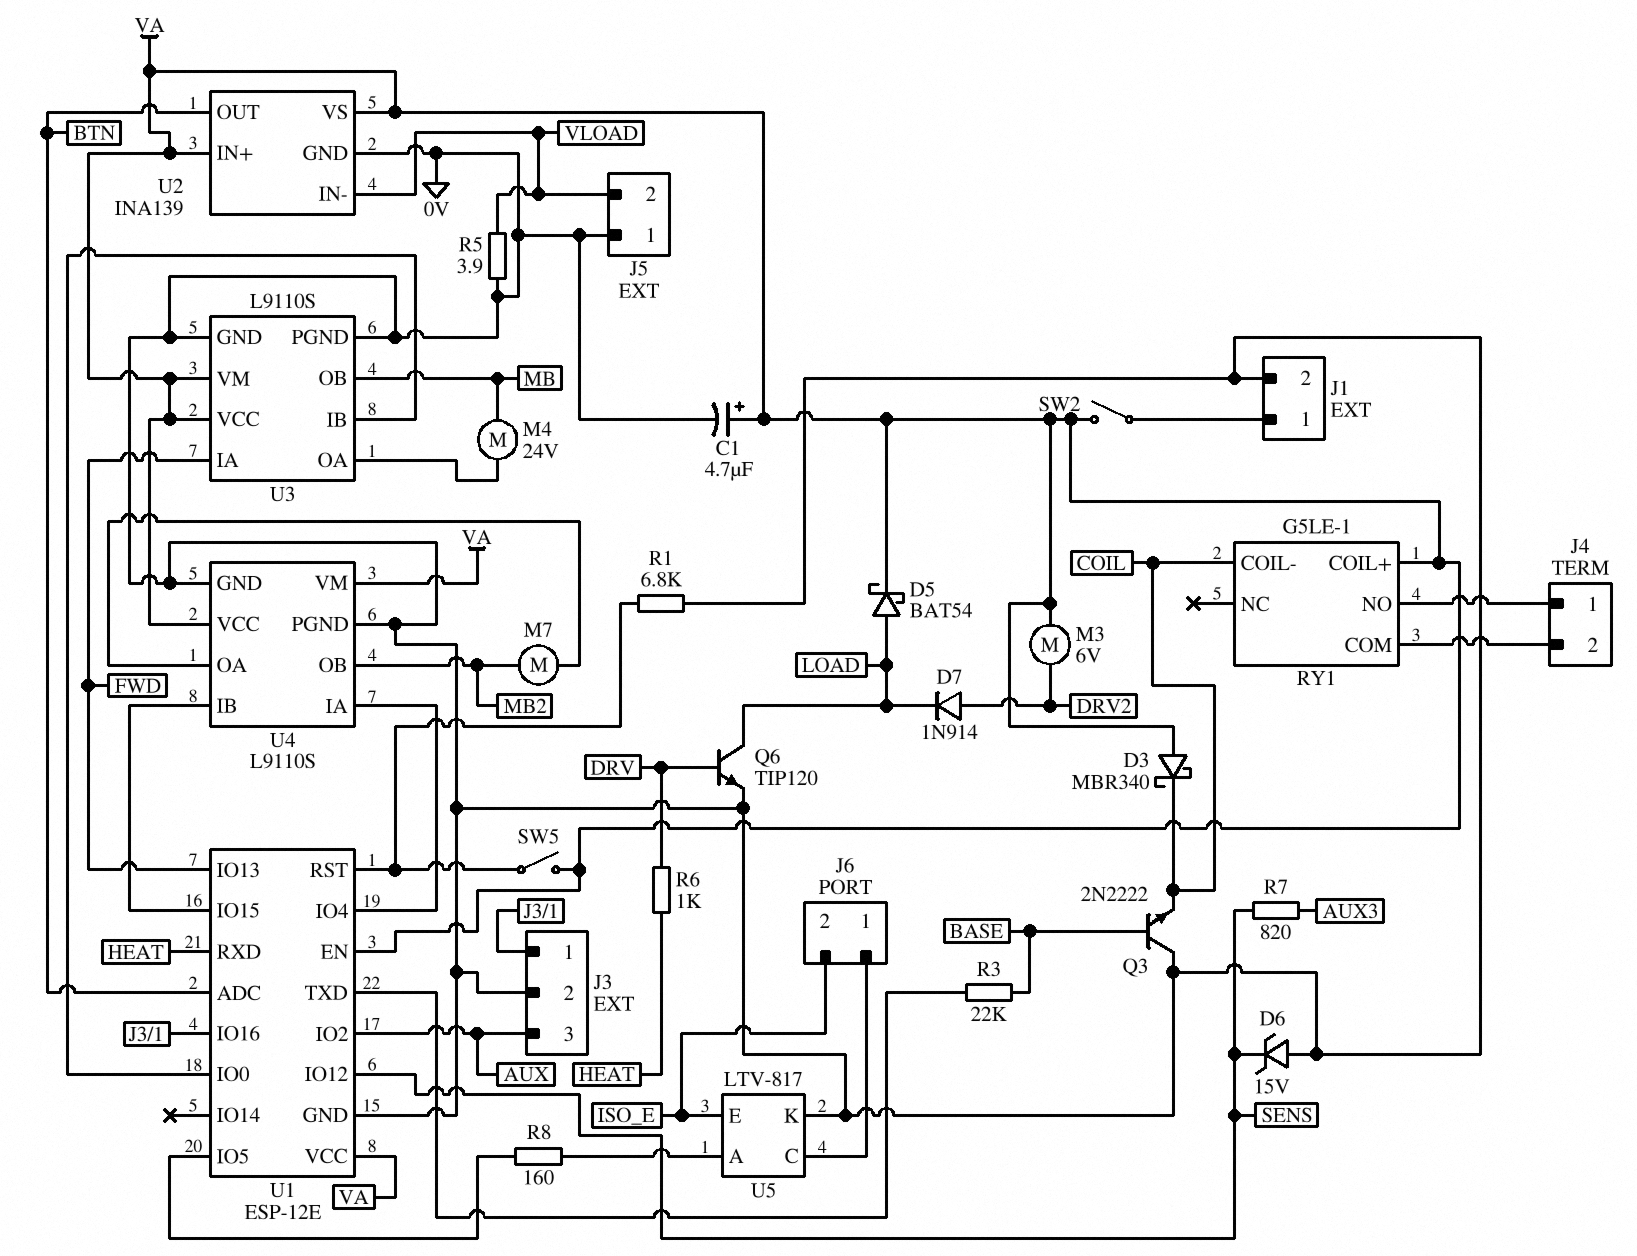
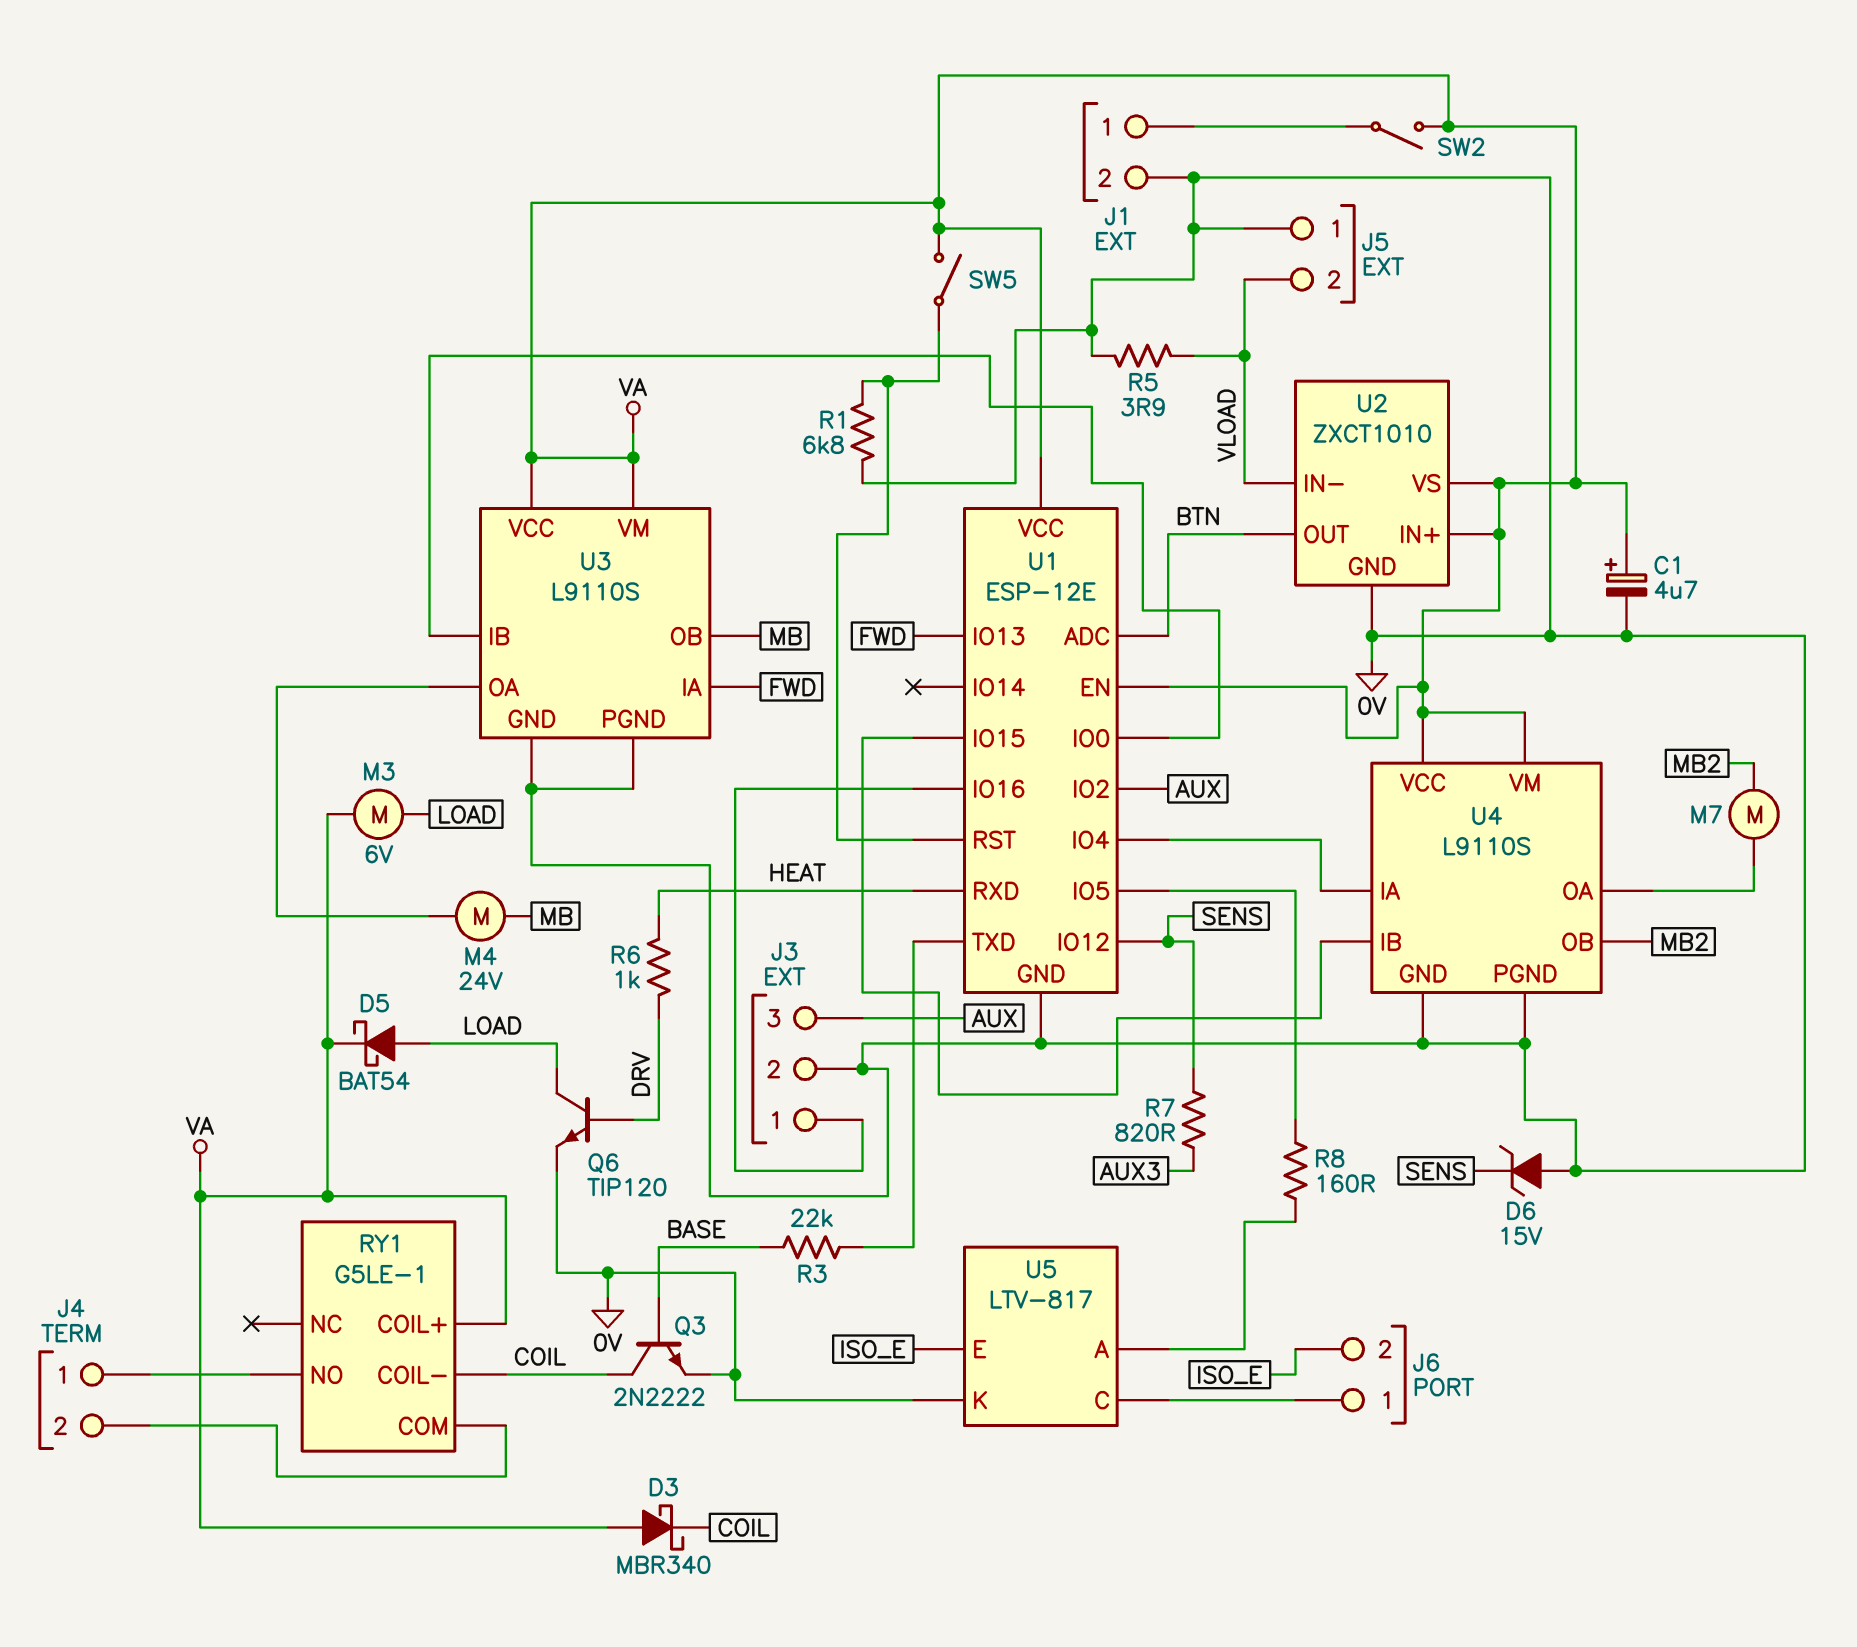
D7: diode 1N914 (A DRV2, K LOAD) -> none
M3: motor 6V (DRV2, VA) -> motor 6V (LOAD, VA)
Q3: NPN 2N2222 (B BASE, C 0V, E COIL) -> NPN 2N2222 (B BASE, C COIL, E 0V)
U2: INA139 -> ZXCT1010

